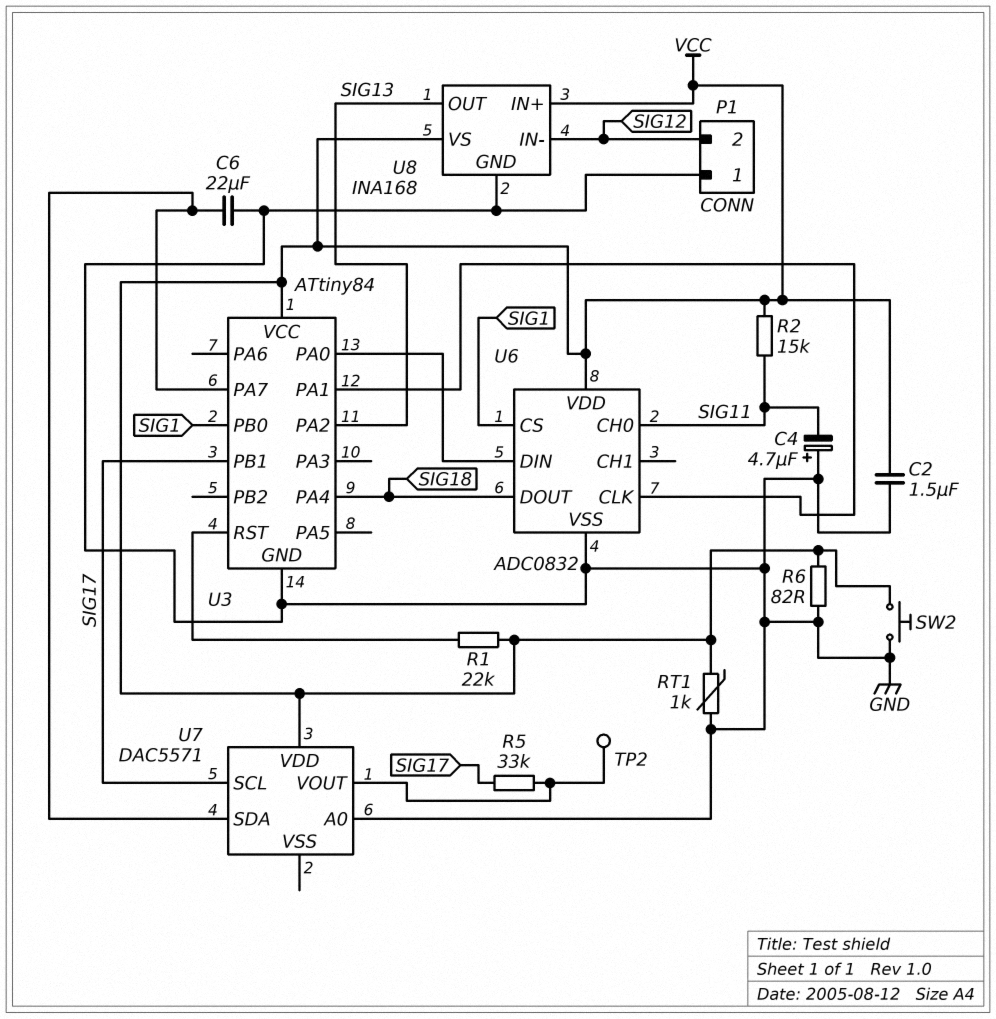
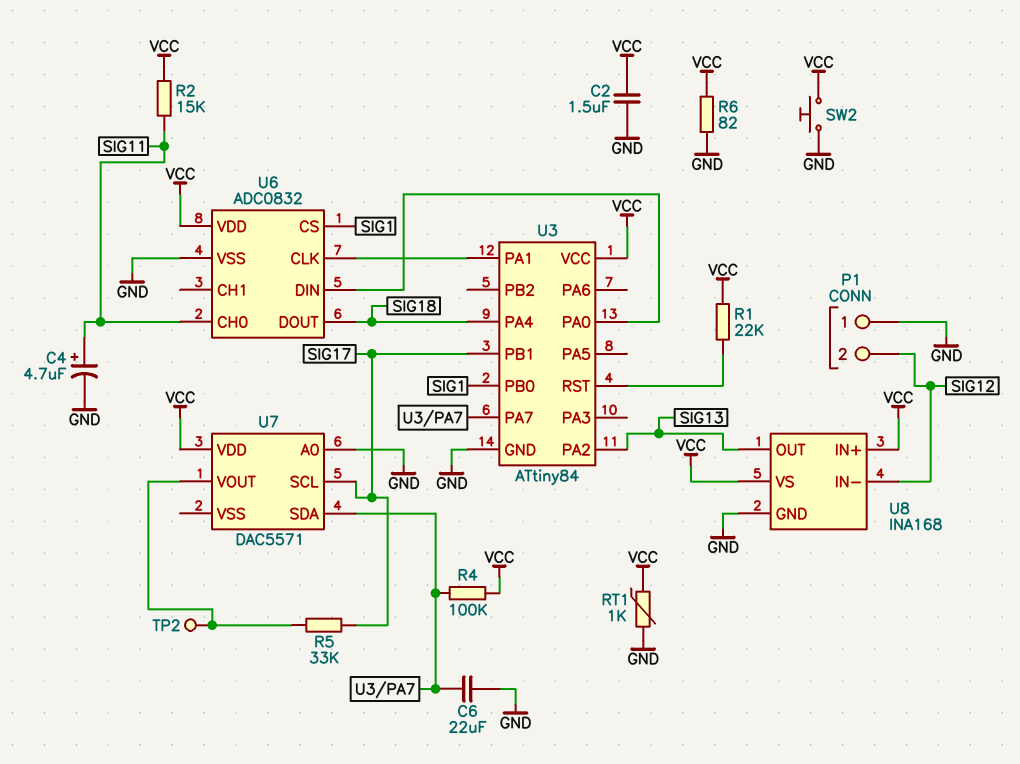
C4: 4.7uF (plus GND, minus SIG11) -> 4.7uF (plus SIG11, minus GND)
R4: none -> 100k (U3/PA7, VCC)

